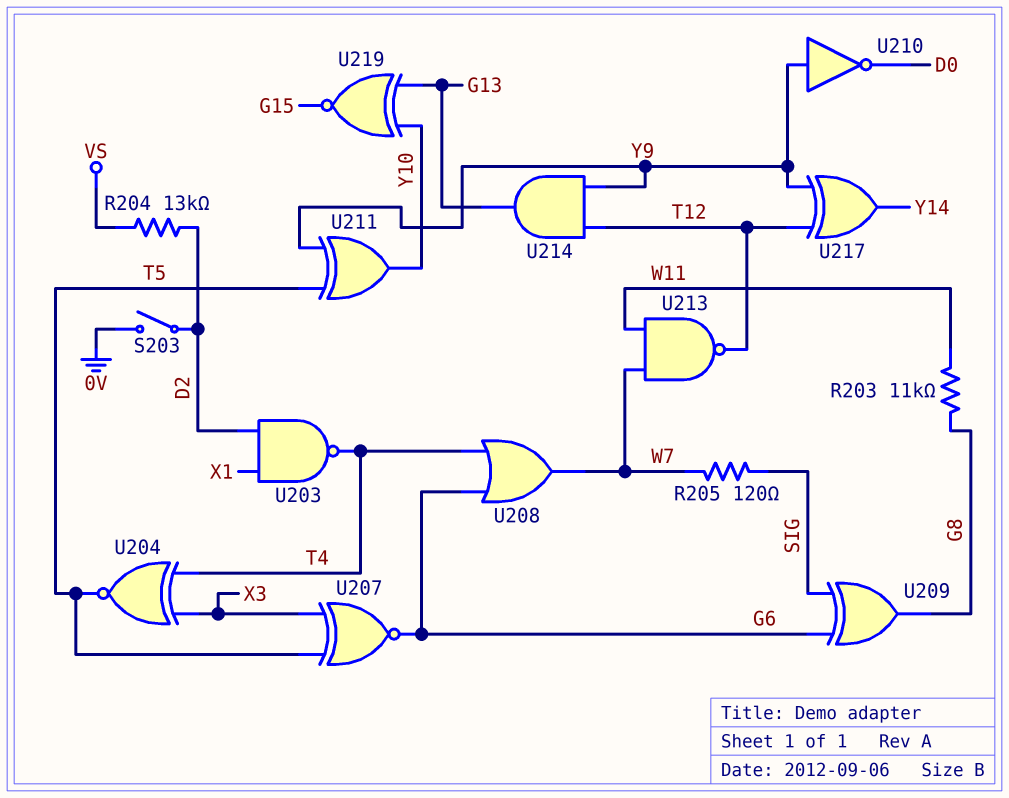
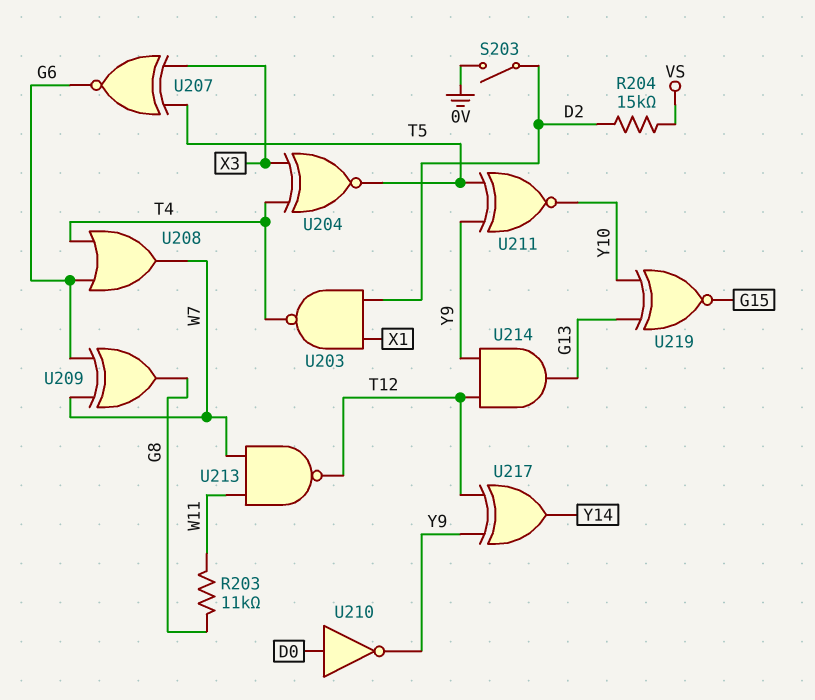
R204: 13k (D2, VS) -> 15k (D2, VS)
R205: 120 (SIG, W7) -> none
U209: XOR (in G6, in SIG, out G8) -> XOR (in G6, in W7, out G8)
U210: NOT (in Y9, out D0) -> NOT (in D0, out Y9)
U211: XOR (in T5, in Y9, out Y10) -> XNOR (in T5, in Y9, out Y10)

